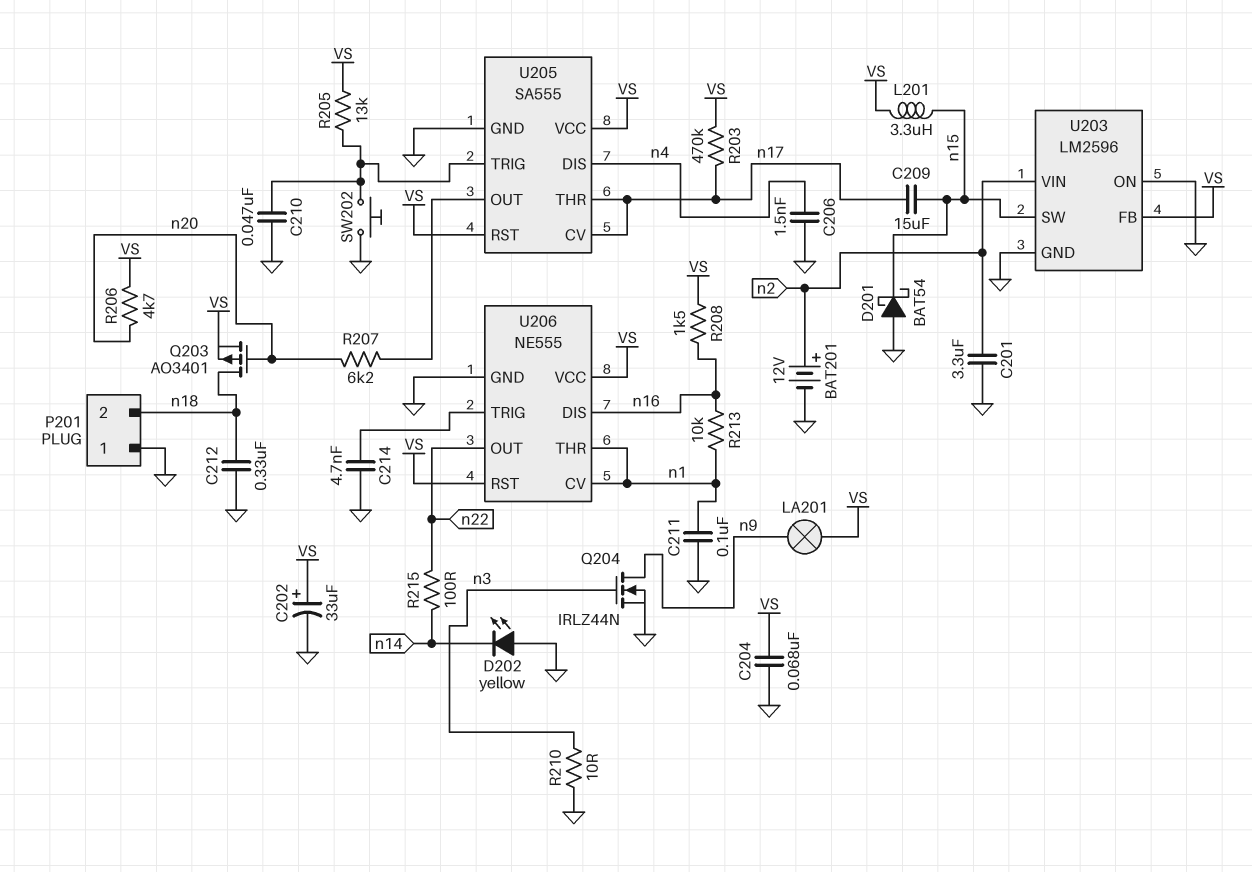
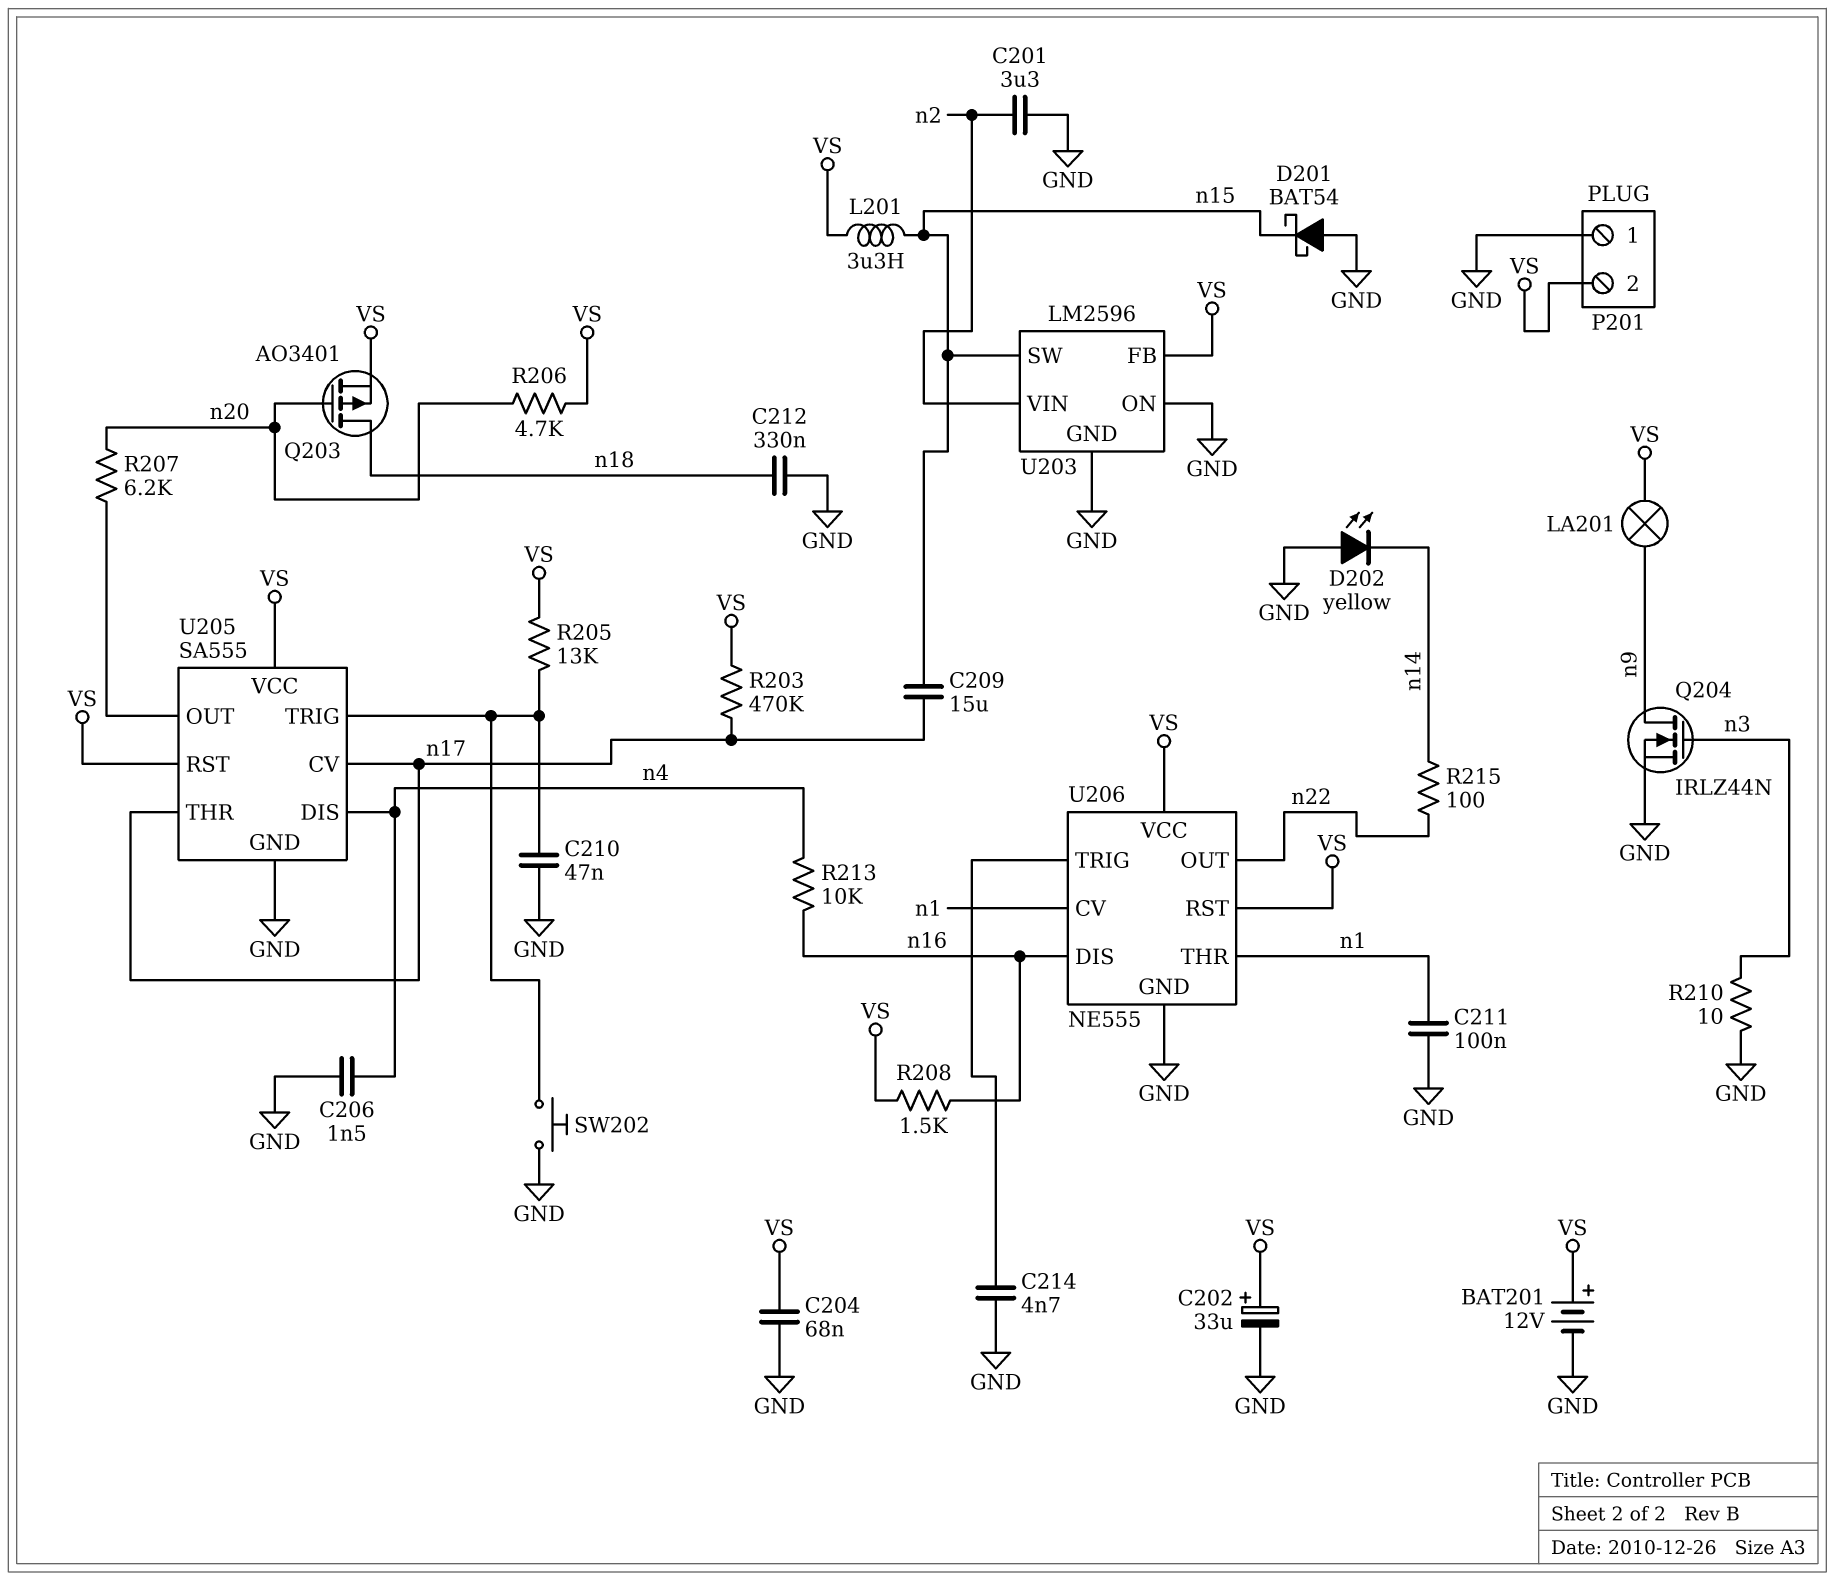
BAT201: 12V (plus n2, minus GND) -> 12V (plus VS, minus GND)
P201 pin 2: n18 -> VS
R213: 10k (n1, n16) -> 10k (n4, n16)

